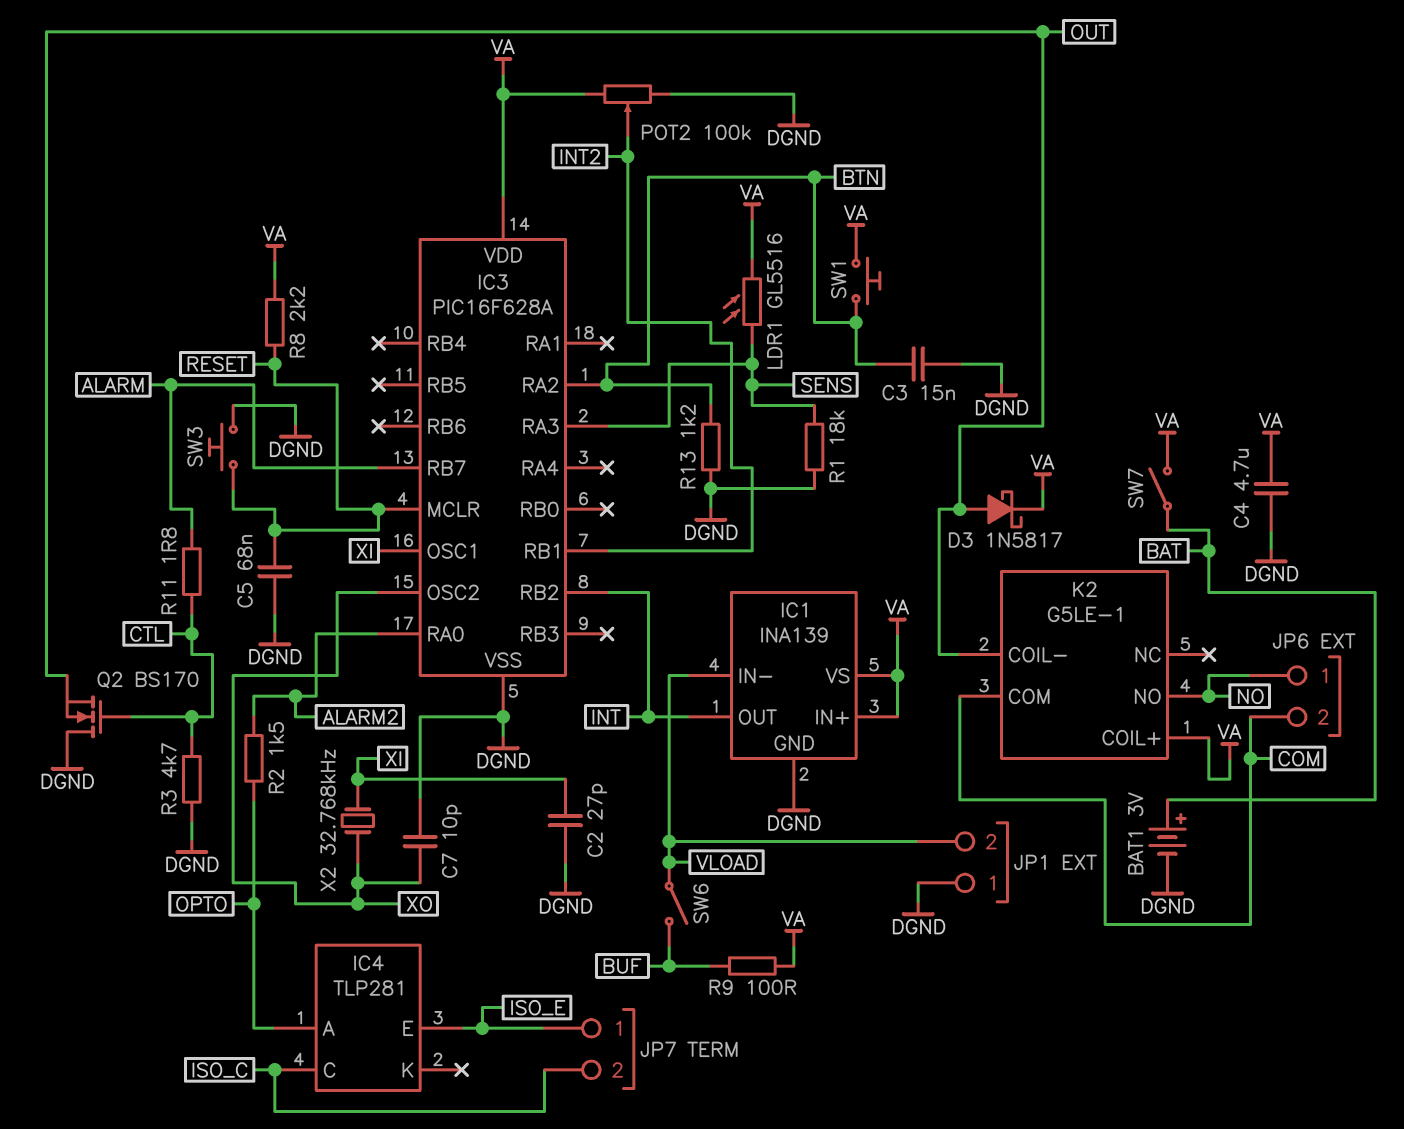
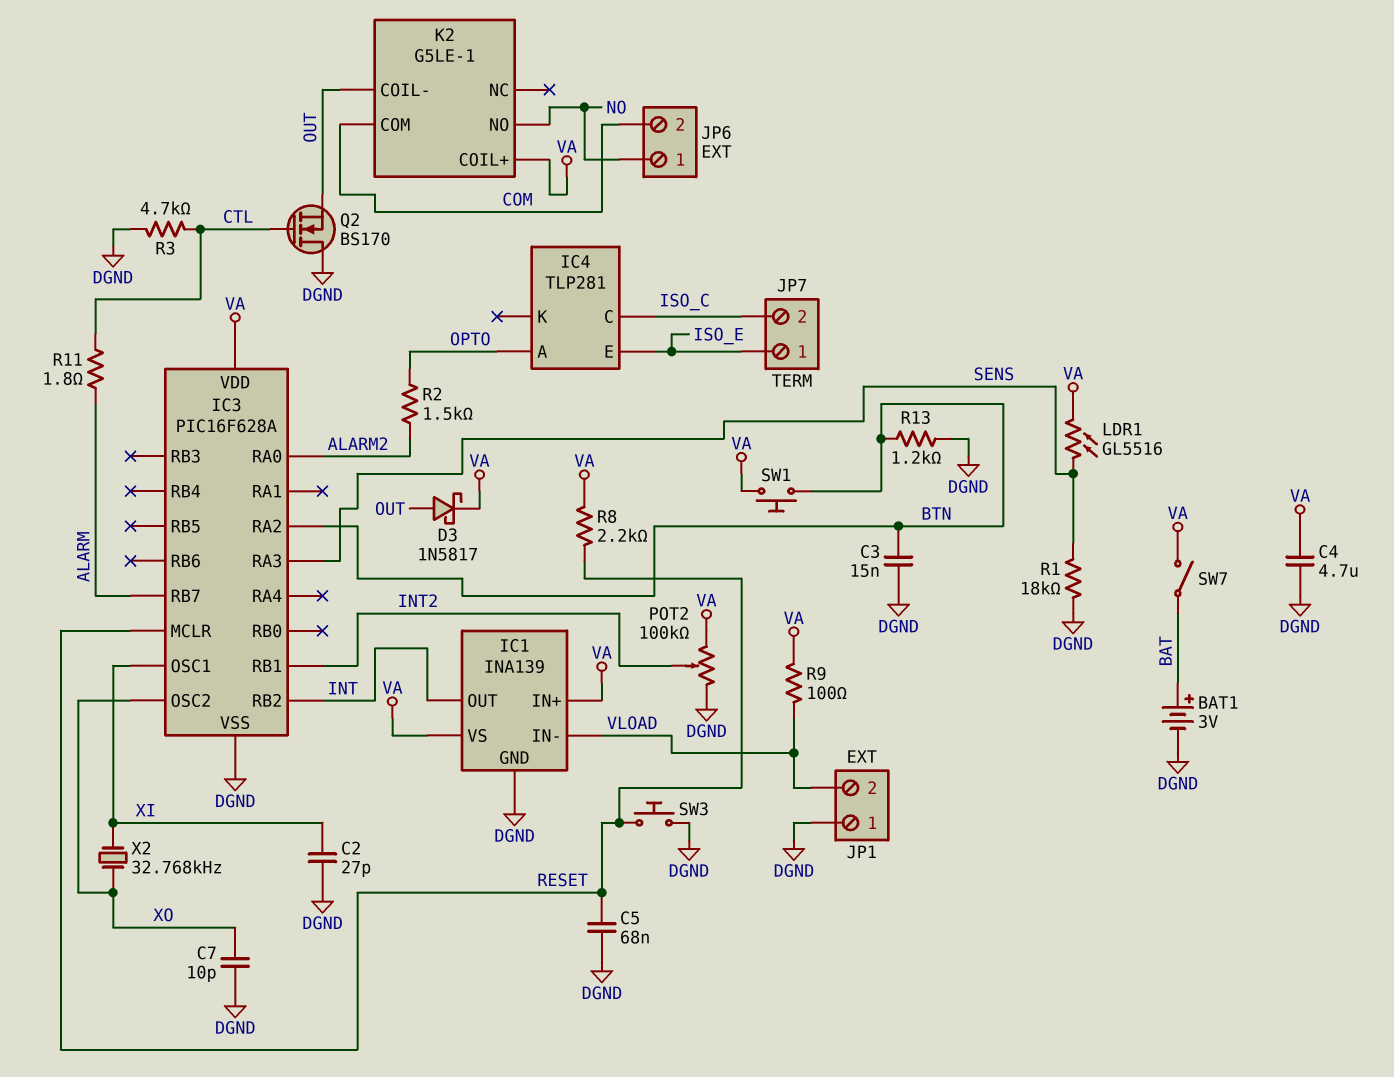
R9: 100 (BUF, VA) -> 100 (VA, VLOAD)
SW6: switch (BUF, VLOAD) -> none

